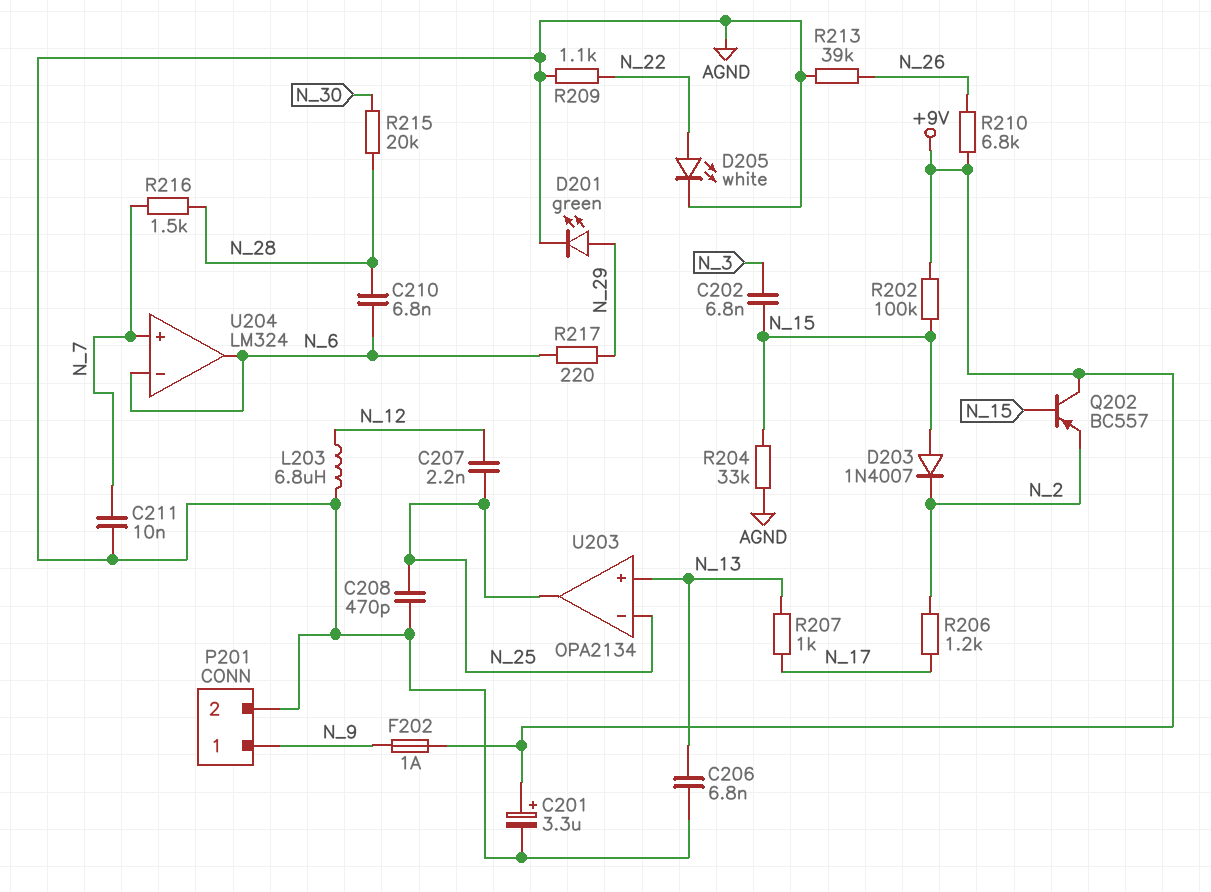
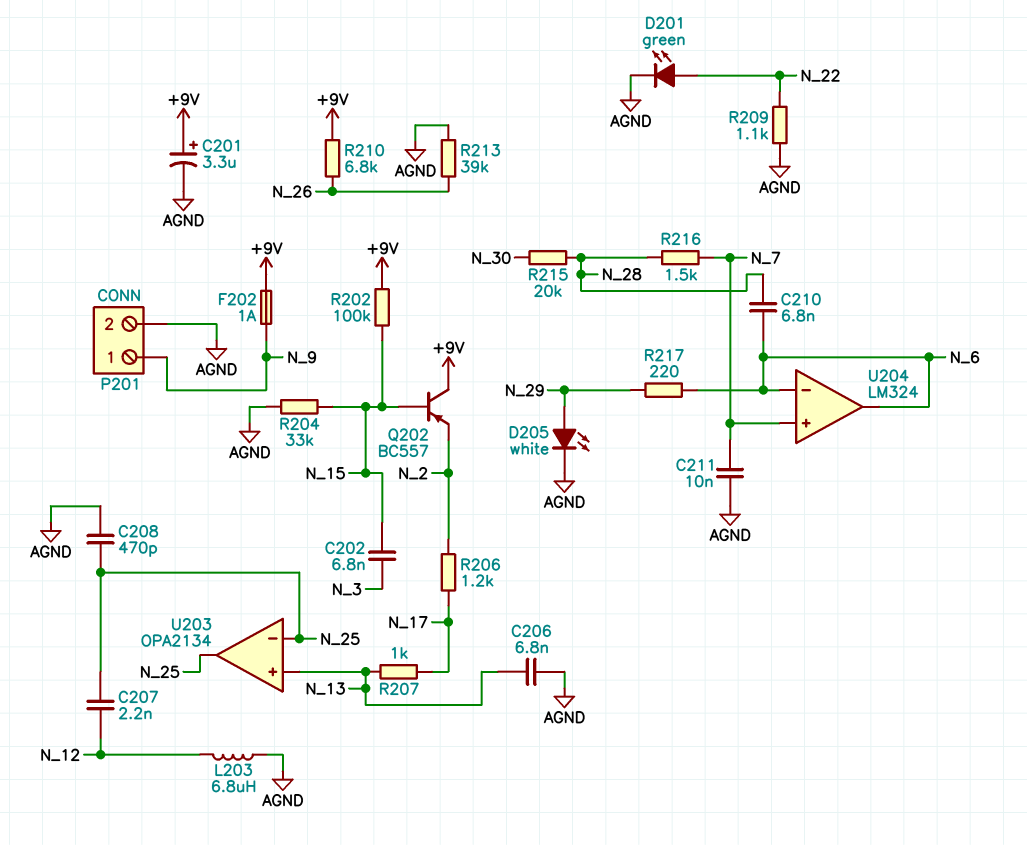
D201: LED green (A N_29, K AGND) -> LED green (A N_22, K AGND)
D203: diode 1N4007 (A N_15, K N_2) -> none
D205: LED white (A N_22, K AGND) -> LED white (A N_29, K AGND)

